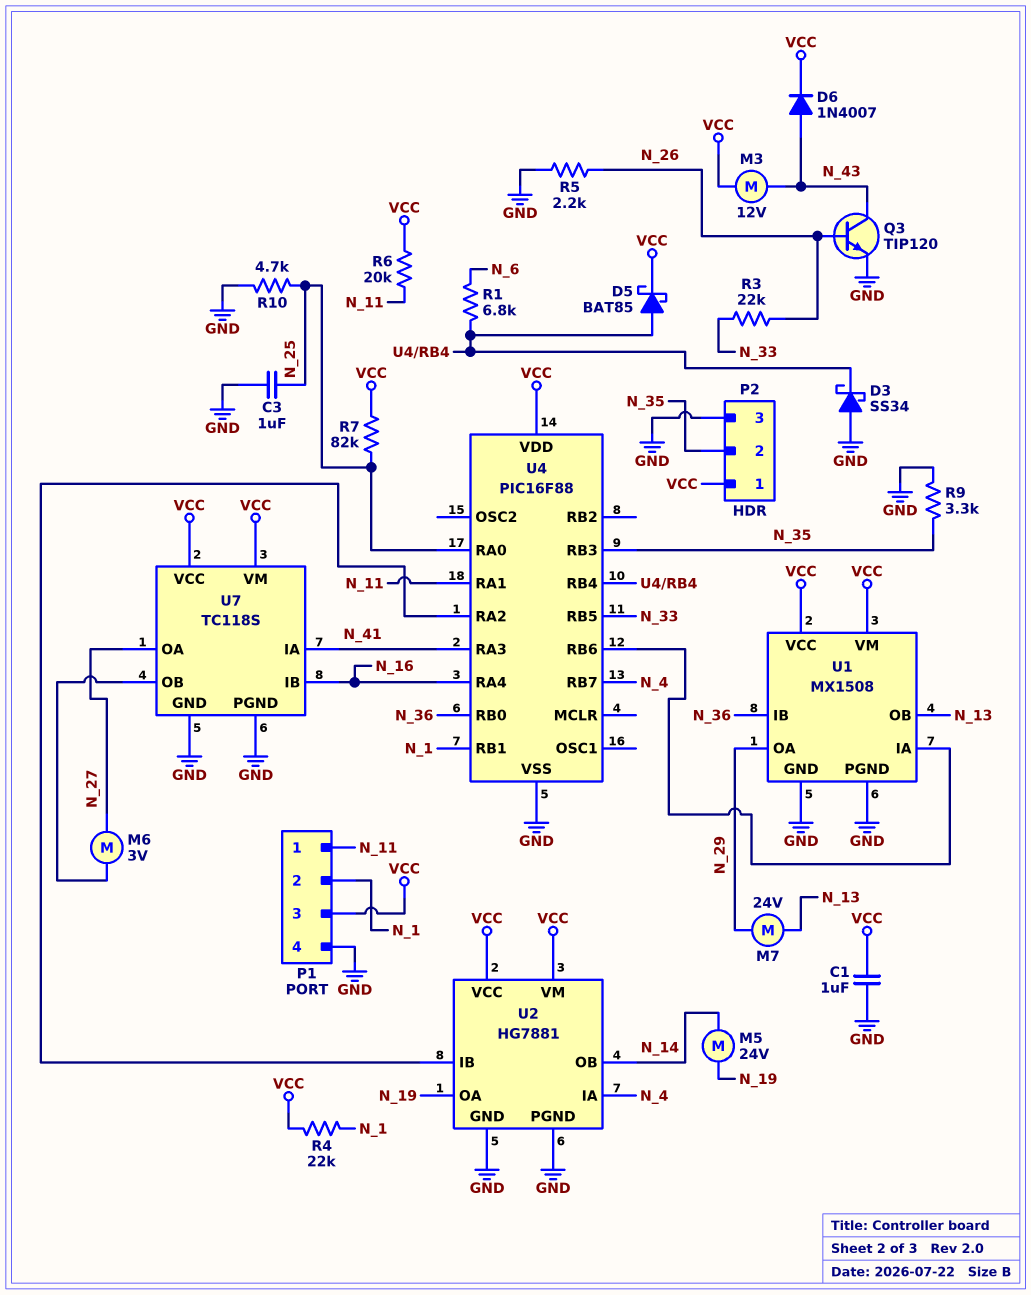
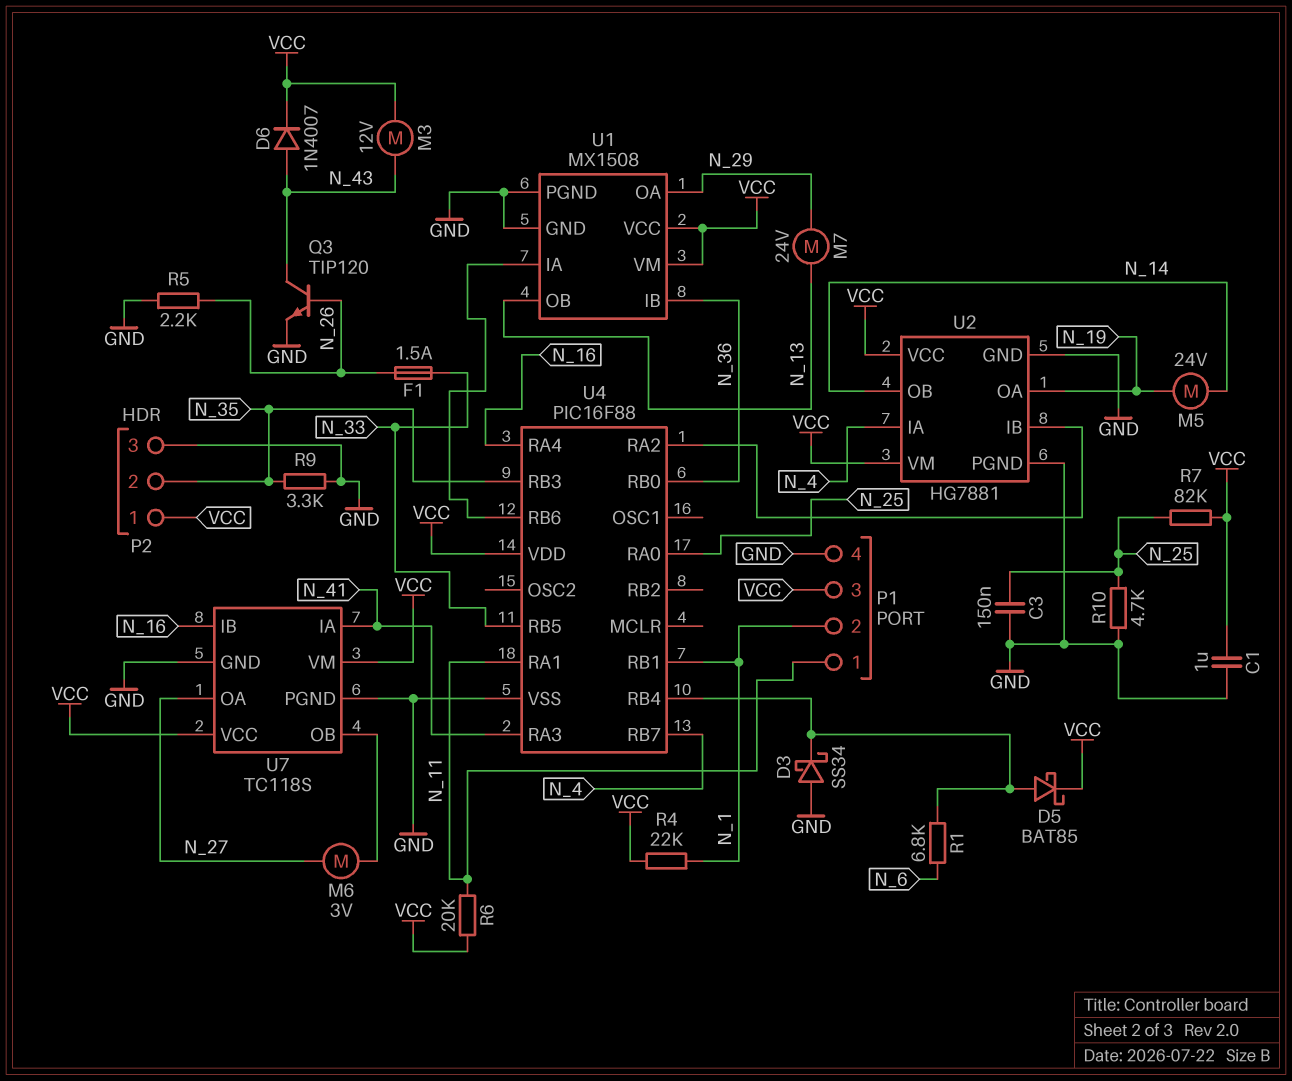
C3: 1uF (GND, N_25) -> 150nF (GND, N_25)
F1: none -> 1.5A (N_26, N_33)
R3: 22k (N_26, N_33) -> none

